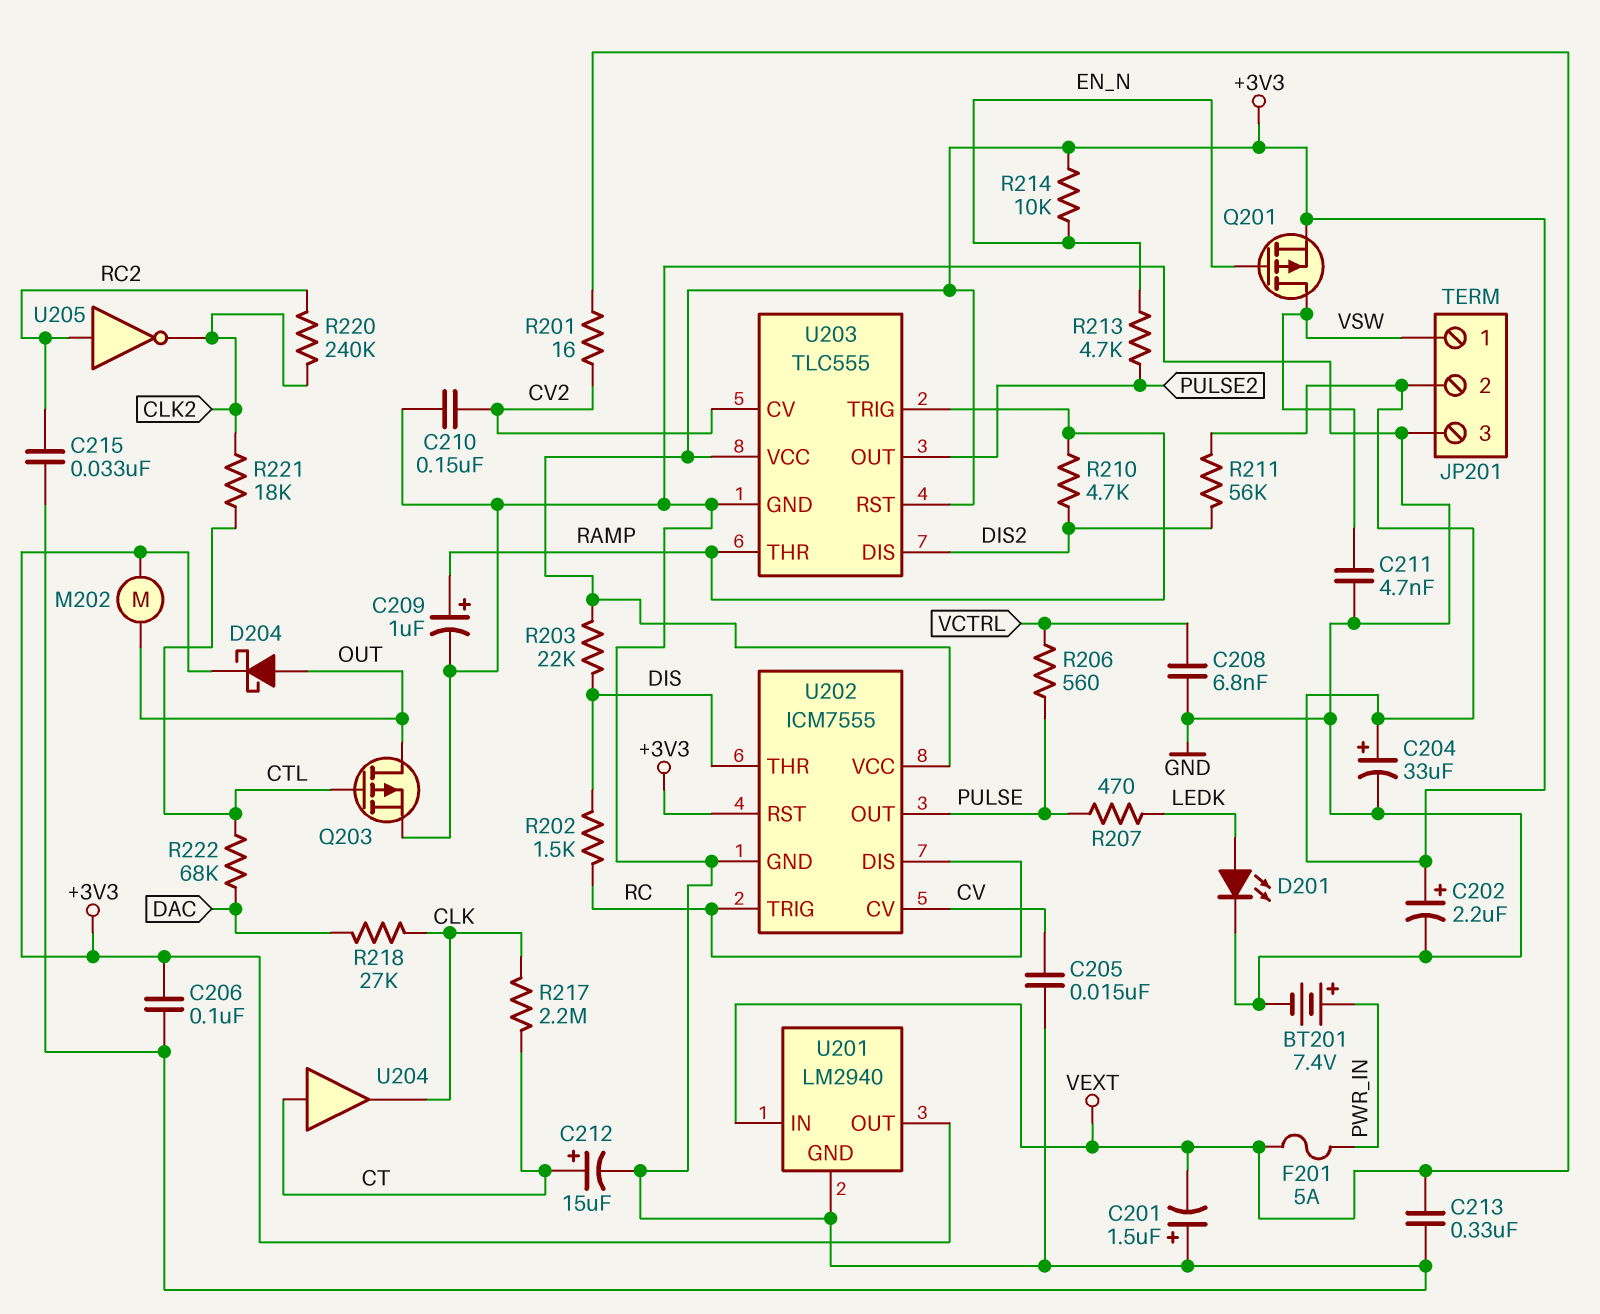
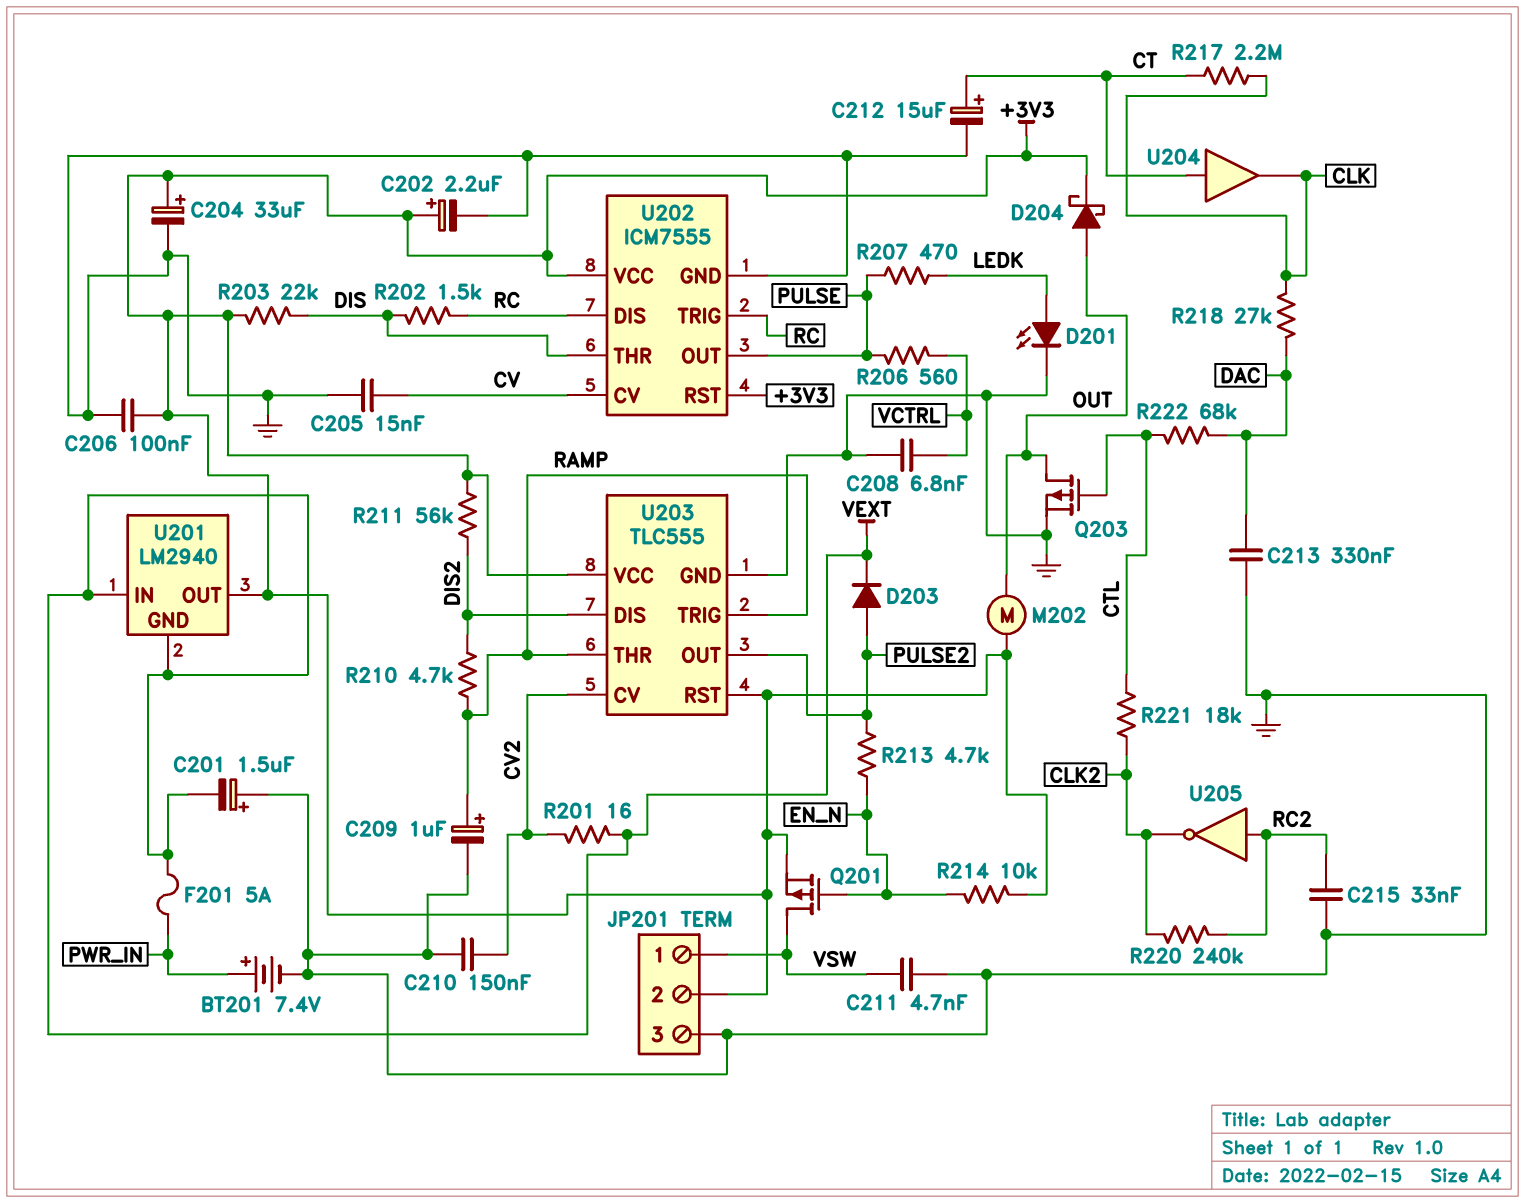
C213: 330nF (GND, VEXT) -> 330nF (DAC, GND)
D203: none -> diode (A PULSE2, K VEXT)
U201 pin GND: GND -> VEXT

